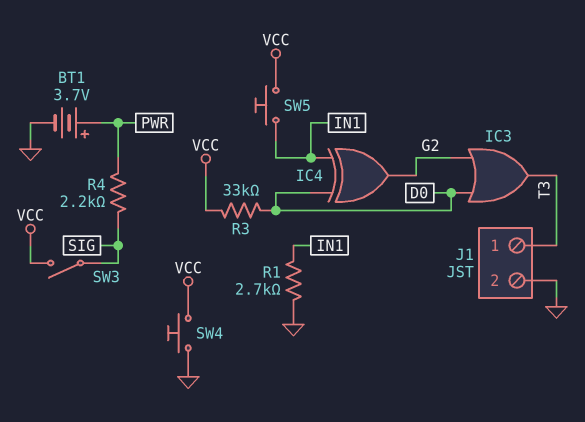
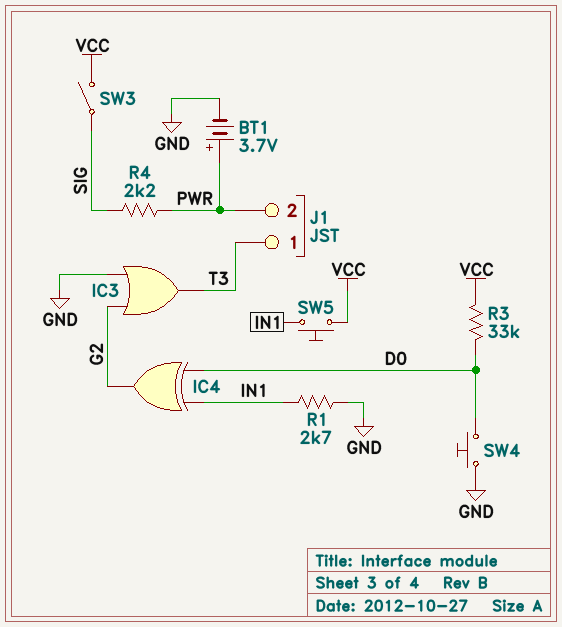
IC3: OR (in D0, in G2, out T3) -> OR (in G2, in GND, out T3)
J1 pin 2: GND -> PWR
SW4: button (GND, VCC) -> button (D0, GND)

